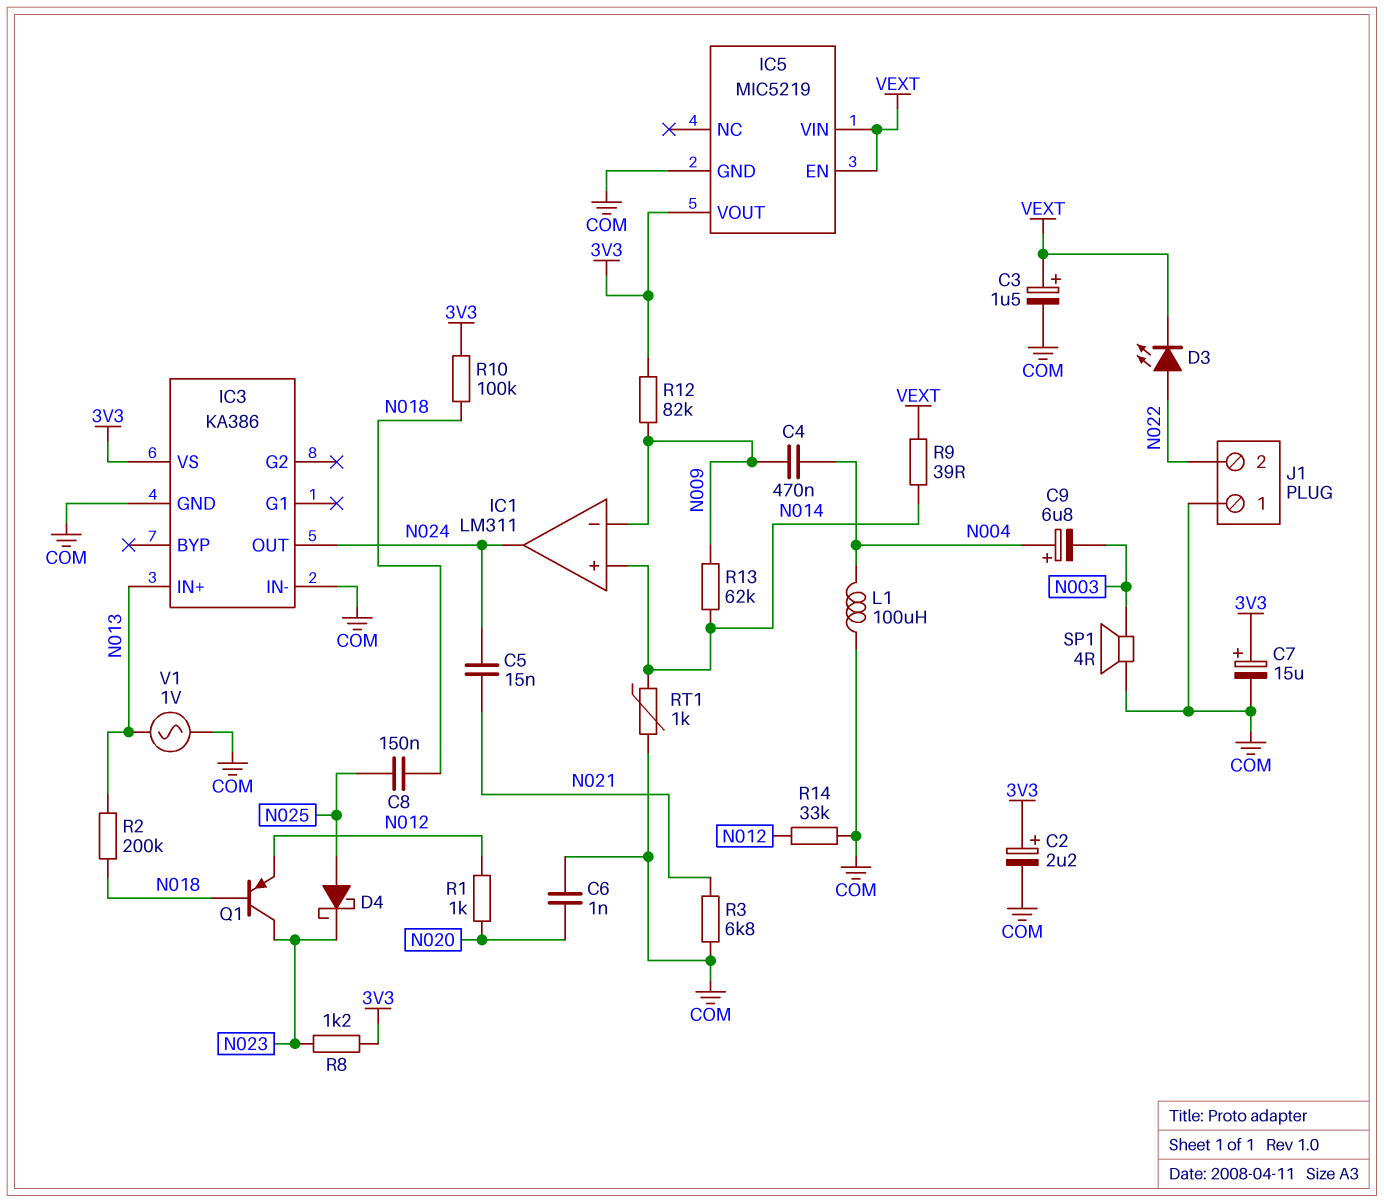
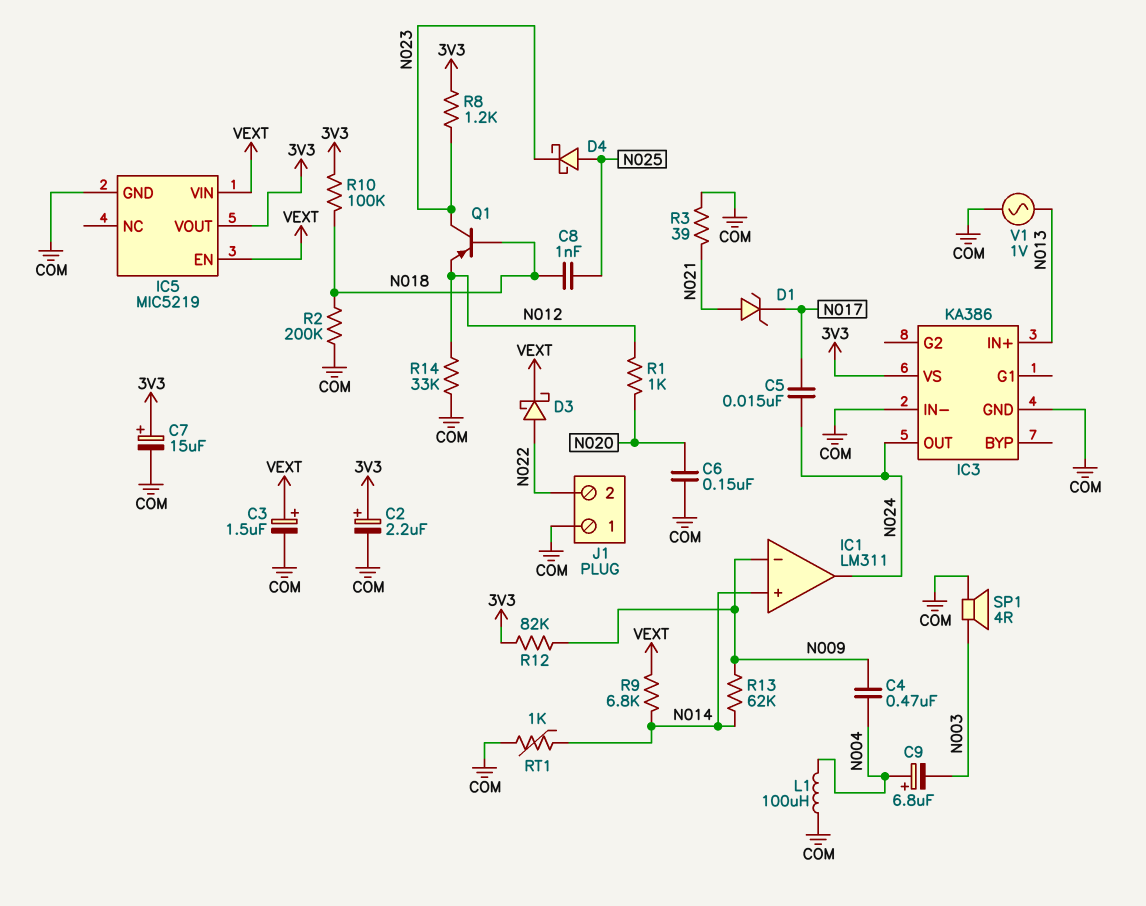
C5: 15nF (N021, N024) -> 15nF (N017, N024)
C6: 1nF (COM, N020) -> 150nF (COM, N020)
C8: 150nF (N018, N025) -> 1nF (N018, N025)
D1: none -> zener (A N021, K N017)
D3: LED (A N022, K VEXT) -> schottky (A N022, K VEXT)
R2: 200k (N013, N018) -> 200k (COM, N018)
R3: 6.8k (COM, N021) -> 39 (COM, N021)
R9: 39 (N014, VEXT) -> 6.8k (N014, VEXT)

